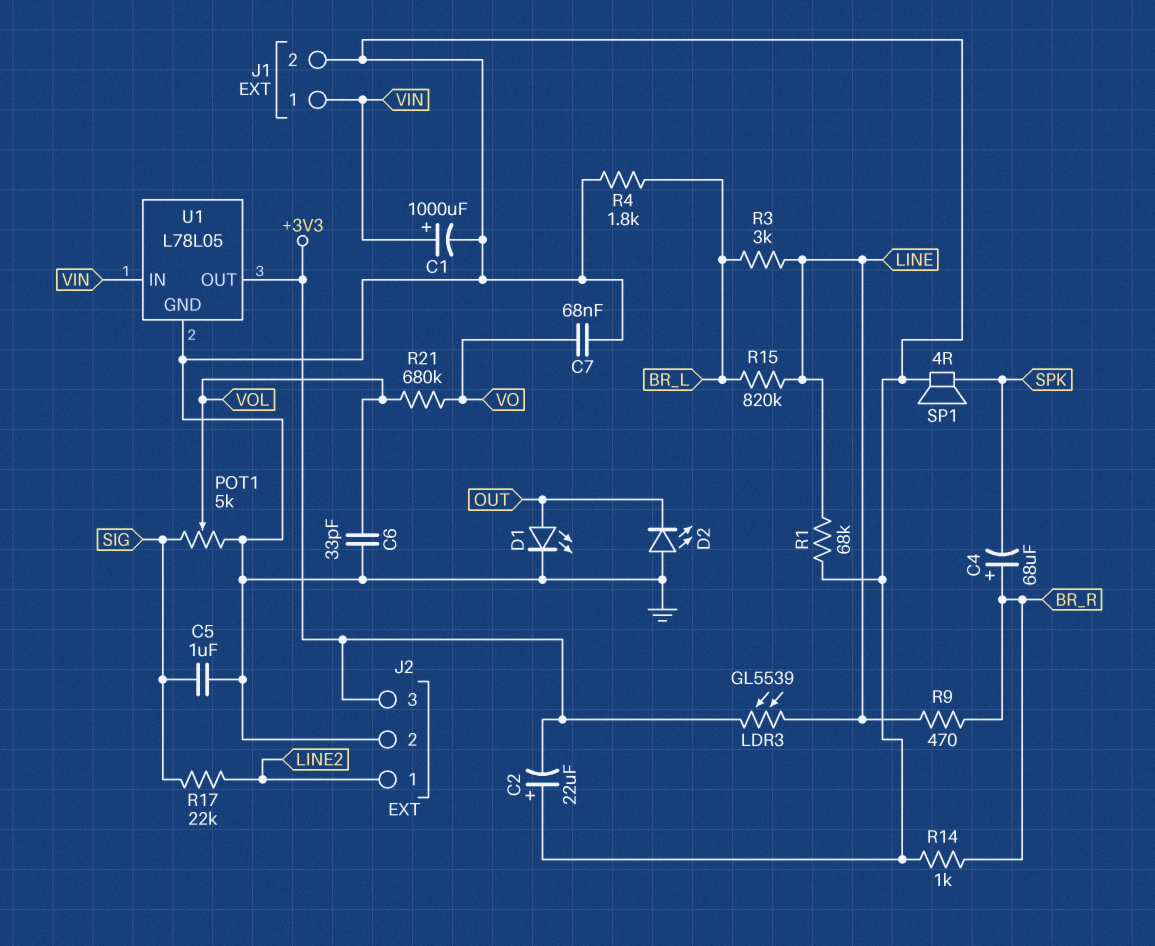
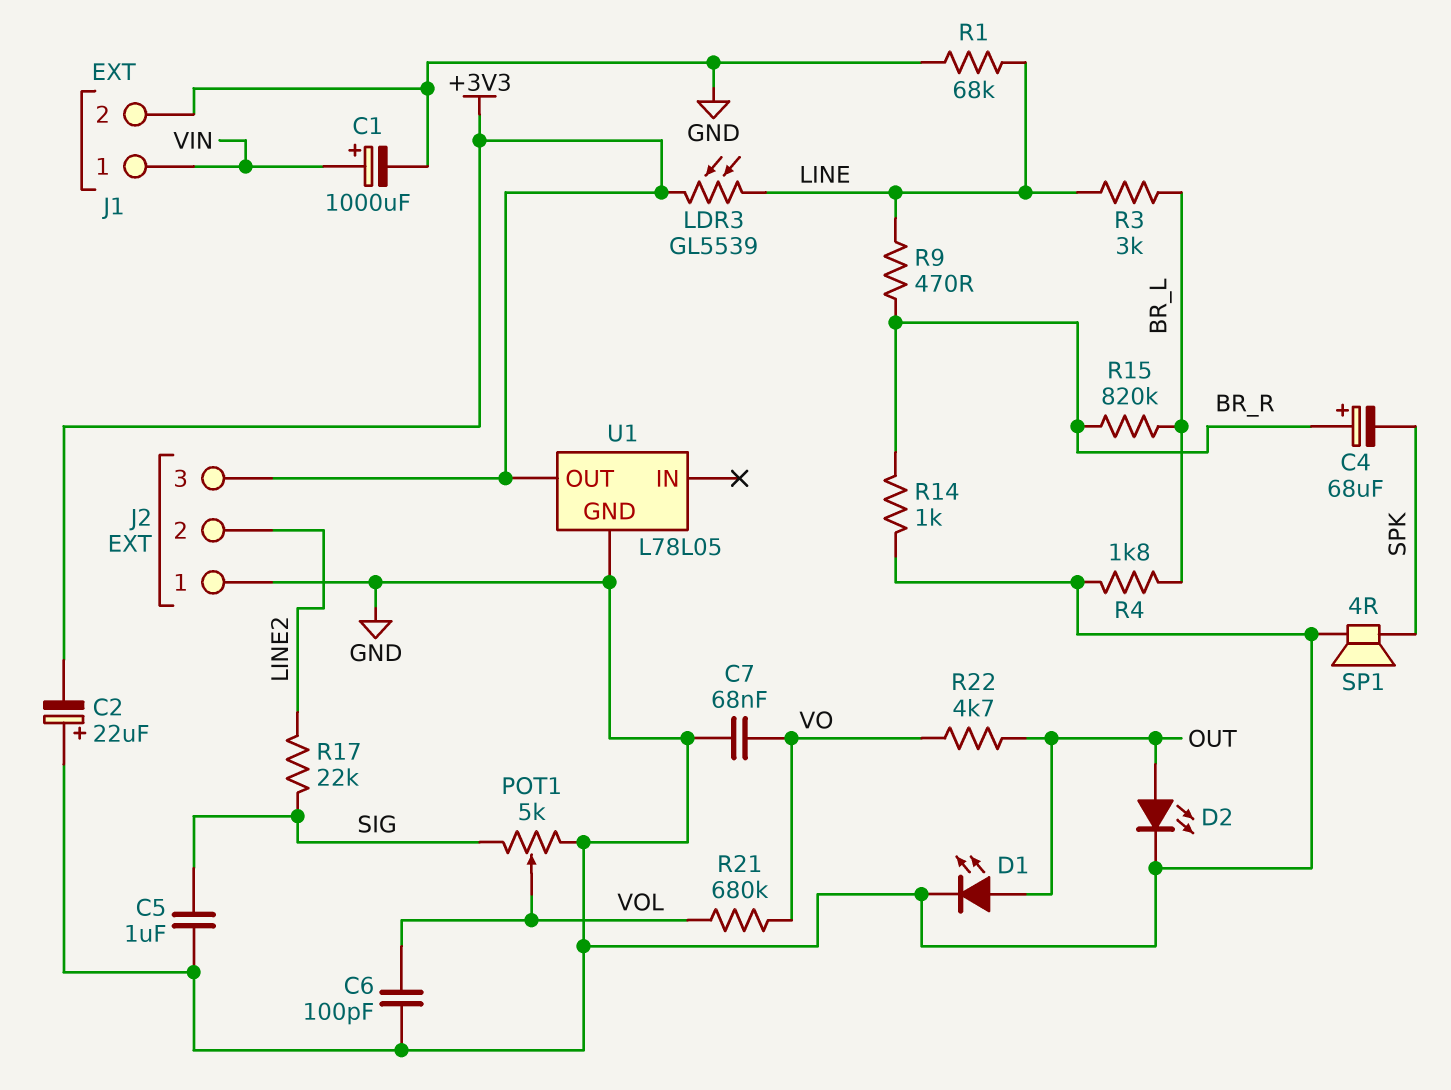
C6: 33pF (GND, VOL) -> 100pF (GND, VOL)
D2: LED (A GND, K OUT) -> LED (A OUT, K GND)
J2 pin 1: LINE2 -> GND
J2 pin 2: GND -> LINE2
R15: 820k (BR_L, LINE) -> 820k (BR_L, BR_R)
R22: none -> 4.7k (OUT, VO)
U1 pin IN: VIN -> none

